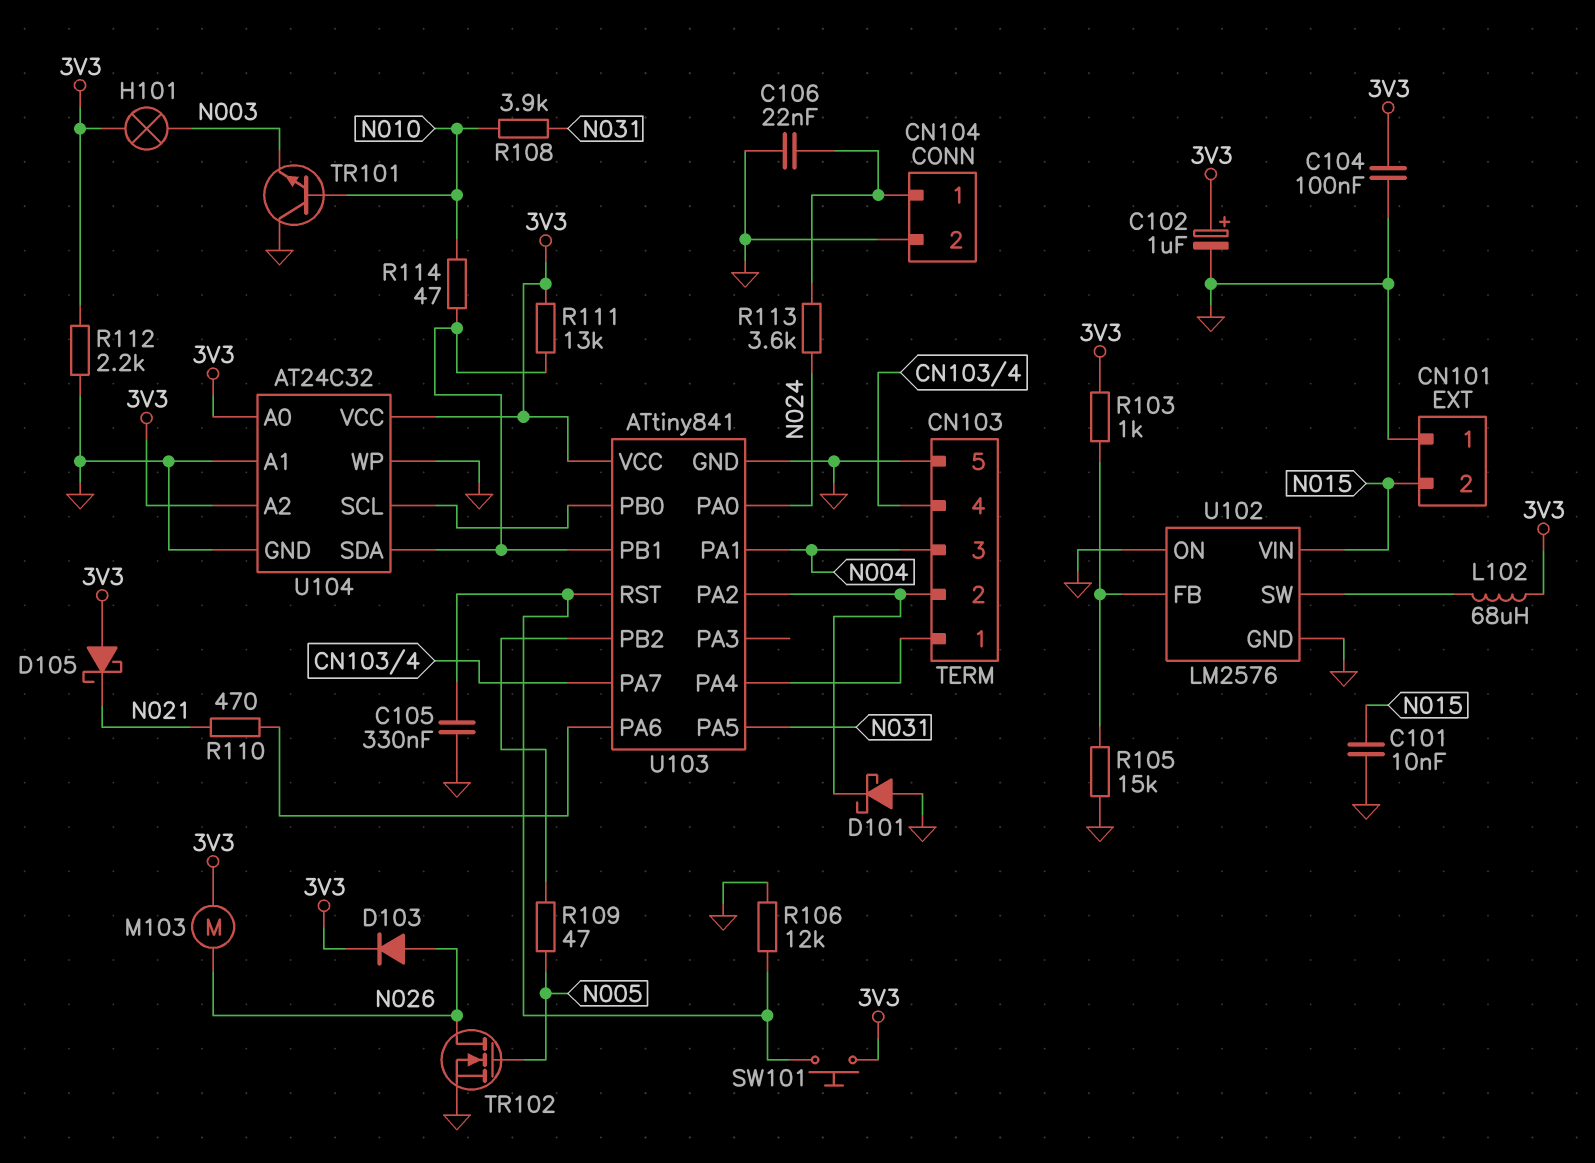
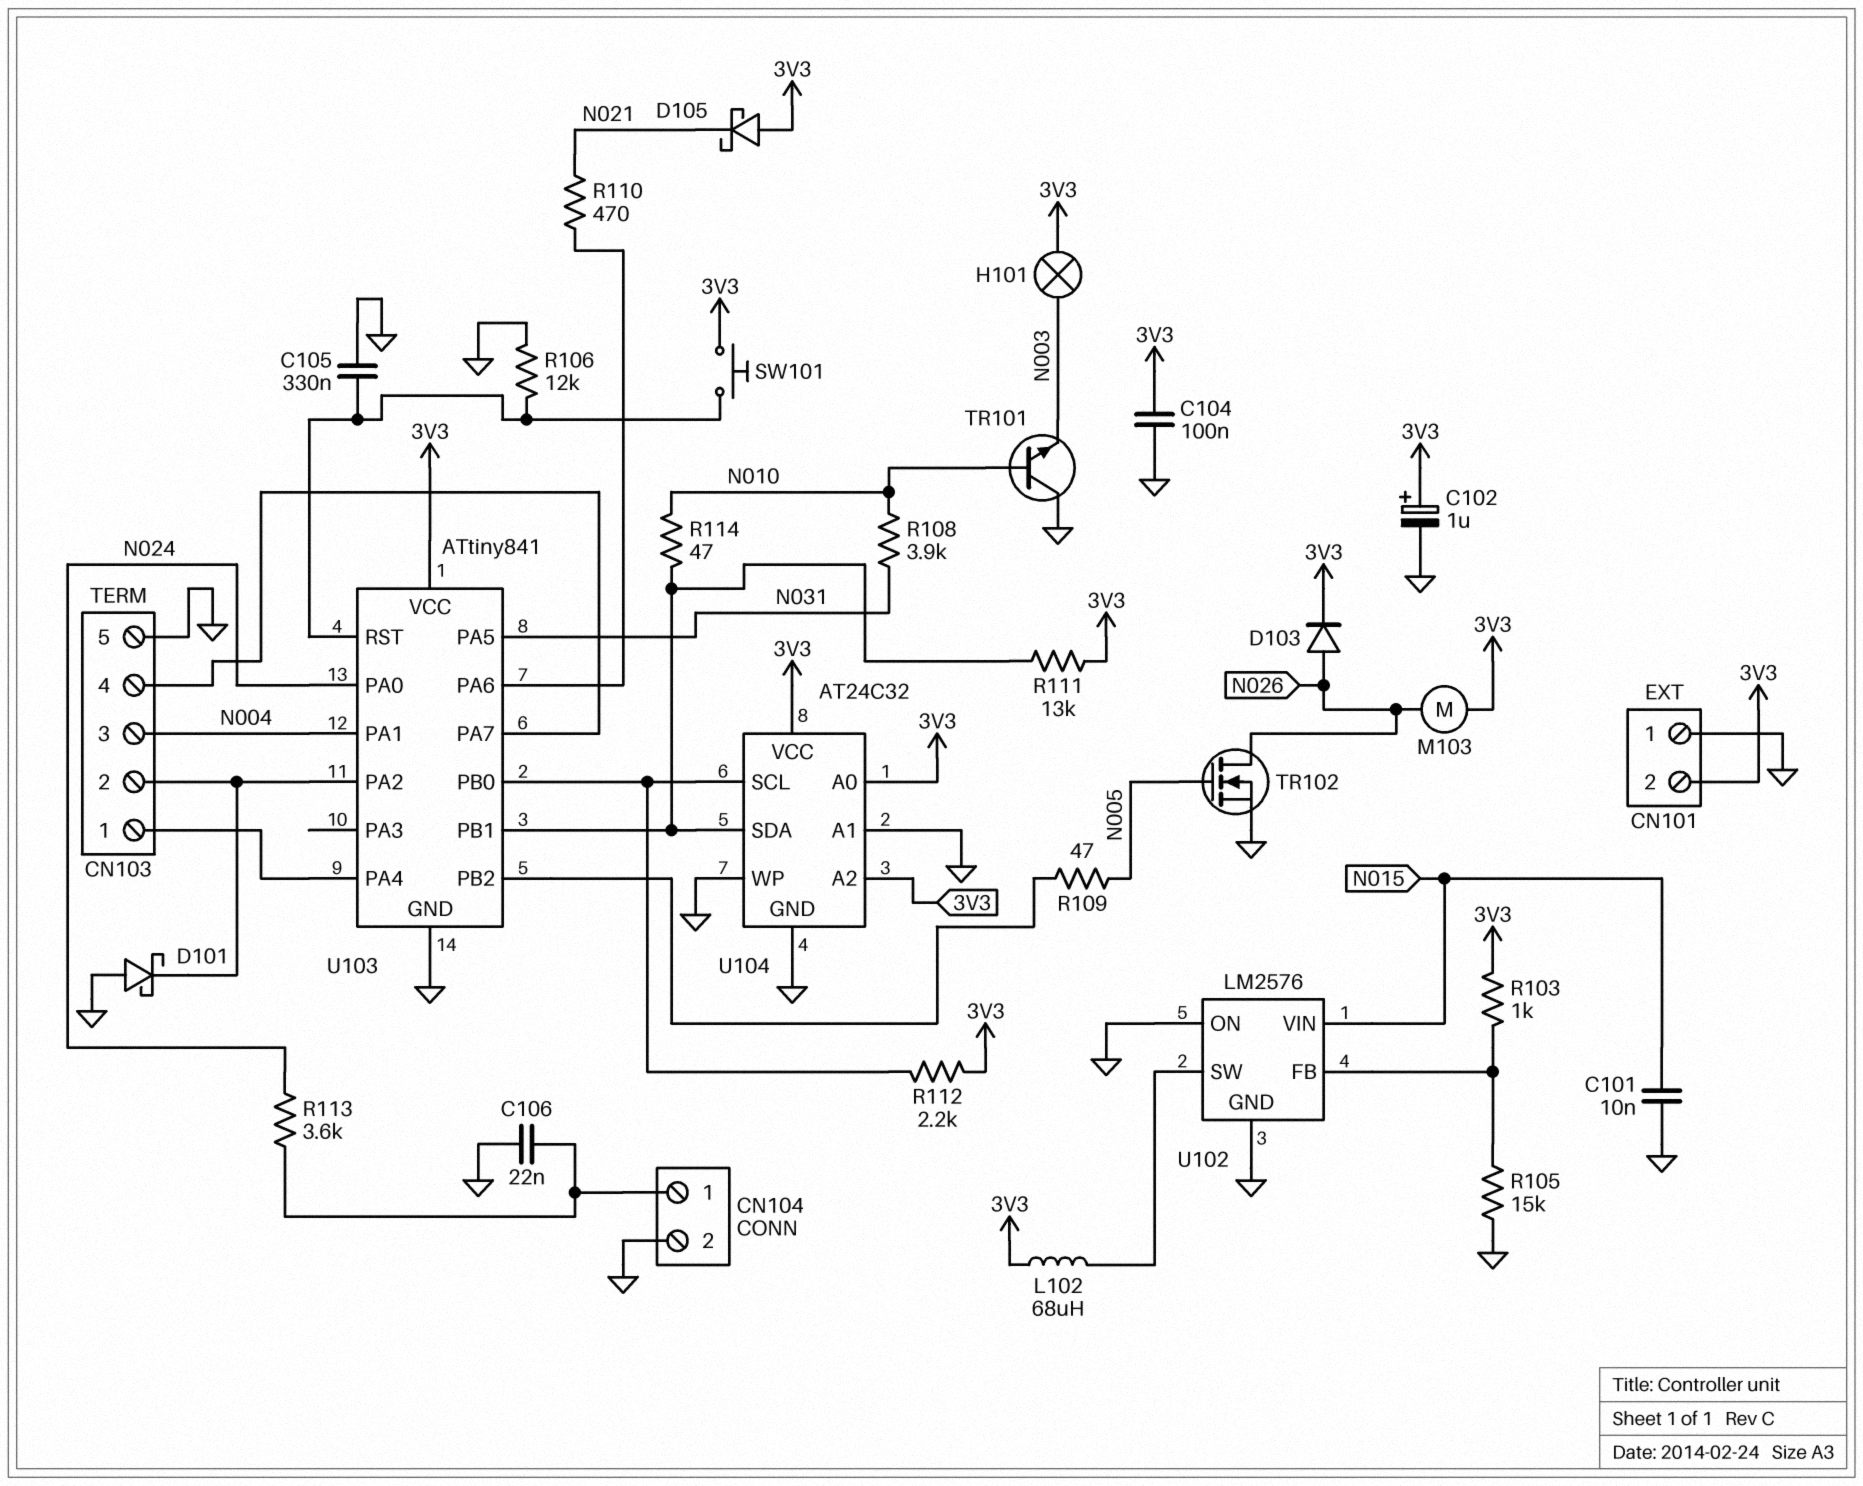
CN101 pin 2: N015 -> 3V3
R112: 2.2k (3V3, GND) -> 2.2k (3V3, U103/PB0)

